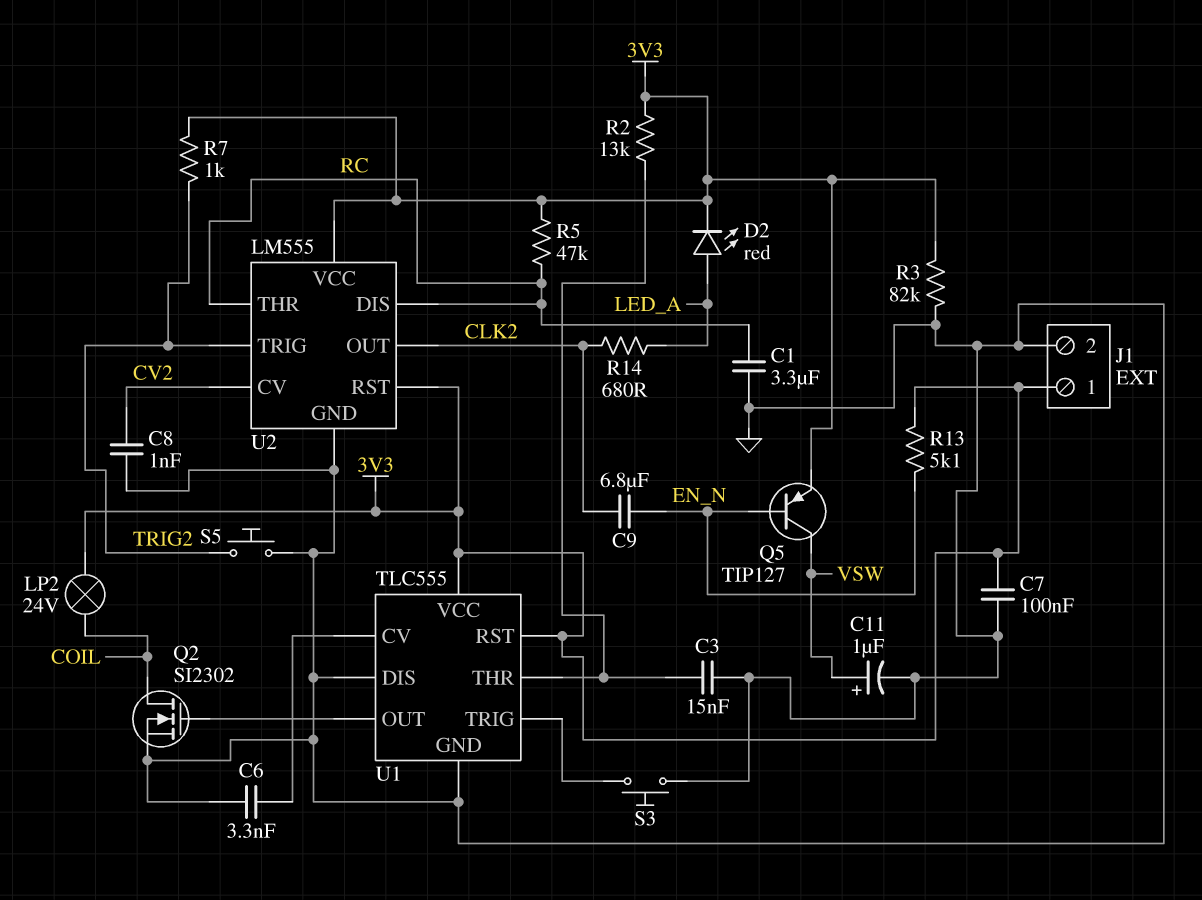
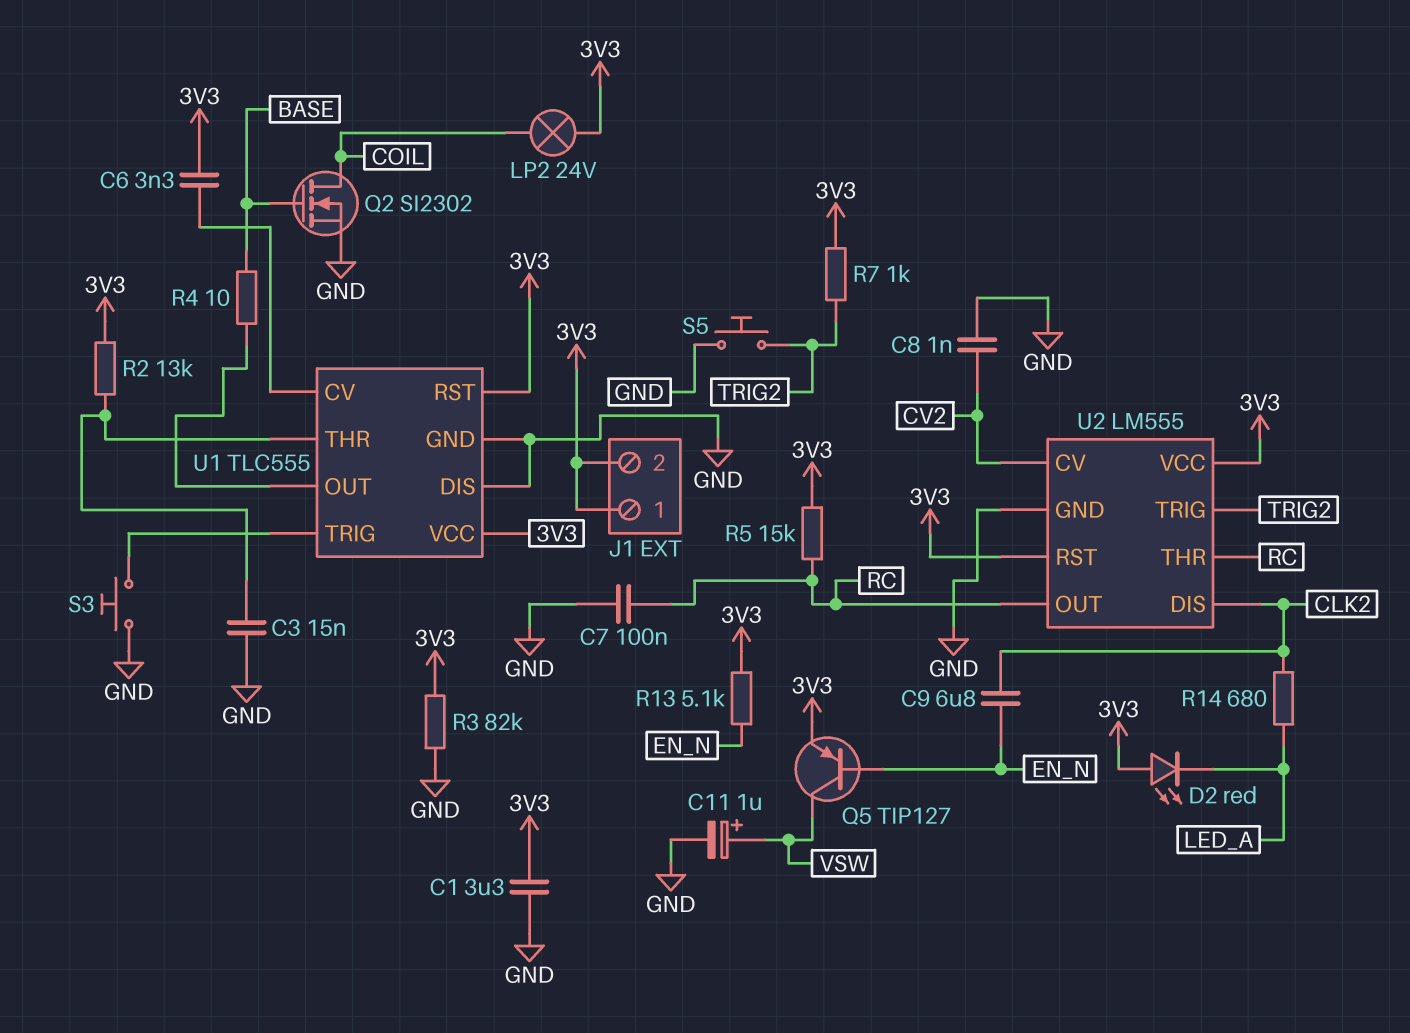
C1: 3.3uF (GND, RC) -> 3.3uF (3V3, GND)
C6: 3.3nF (GND, U1/CV) -> 3.3nF (3V3, U1/CV)
C7: 100nF (3V3, GND) -> 100nF (GND, RC)
D2: LED red (A LED_A, K 3V3) -> LED red (A 3V3, K LED_A)
J1 pin 2: GND -> 3V3
Q2: NMOS SI2302 (G U1/OUT, D COIL, S GND) -> NMOS SI2302 (G BASE, D COIL, S GND)
R4: none -> 10 (BASE, U1/OUT)
R5: 47k (3V3, RC) -> 15k (3V3, RC)
U2 pin DIS: RC -> CLK2
U2 pin OUT: CLK2 -> RC

